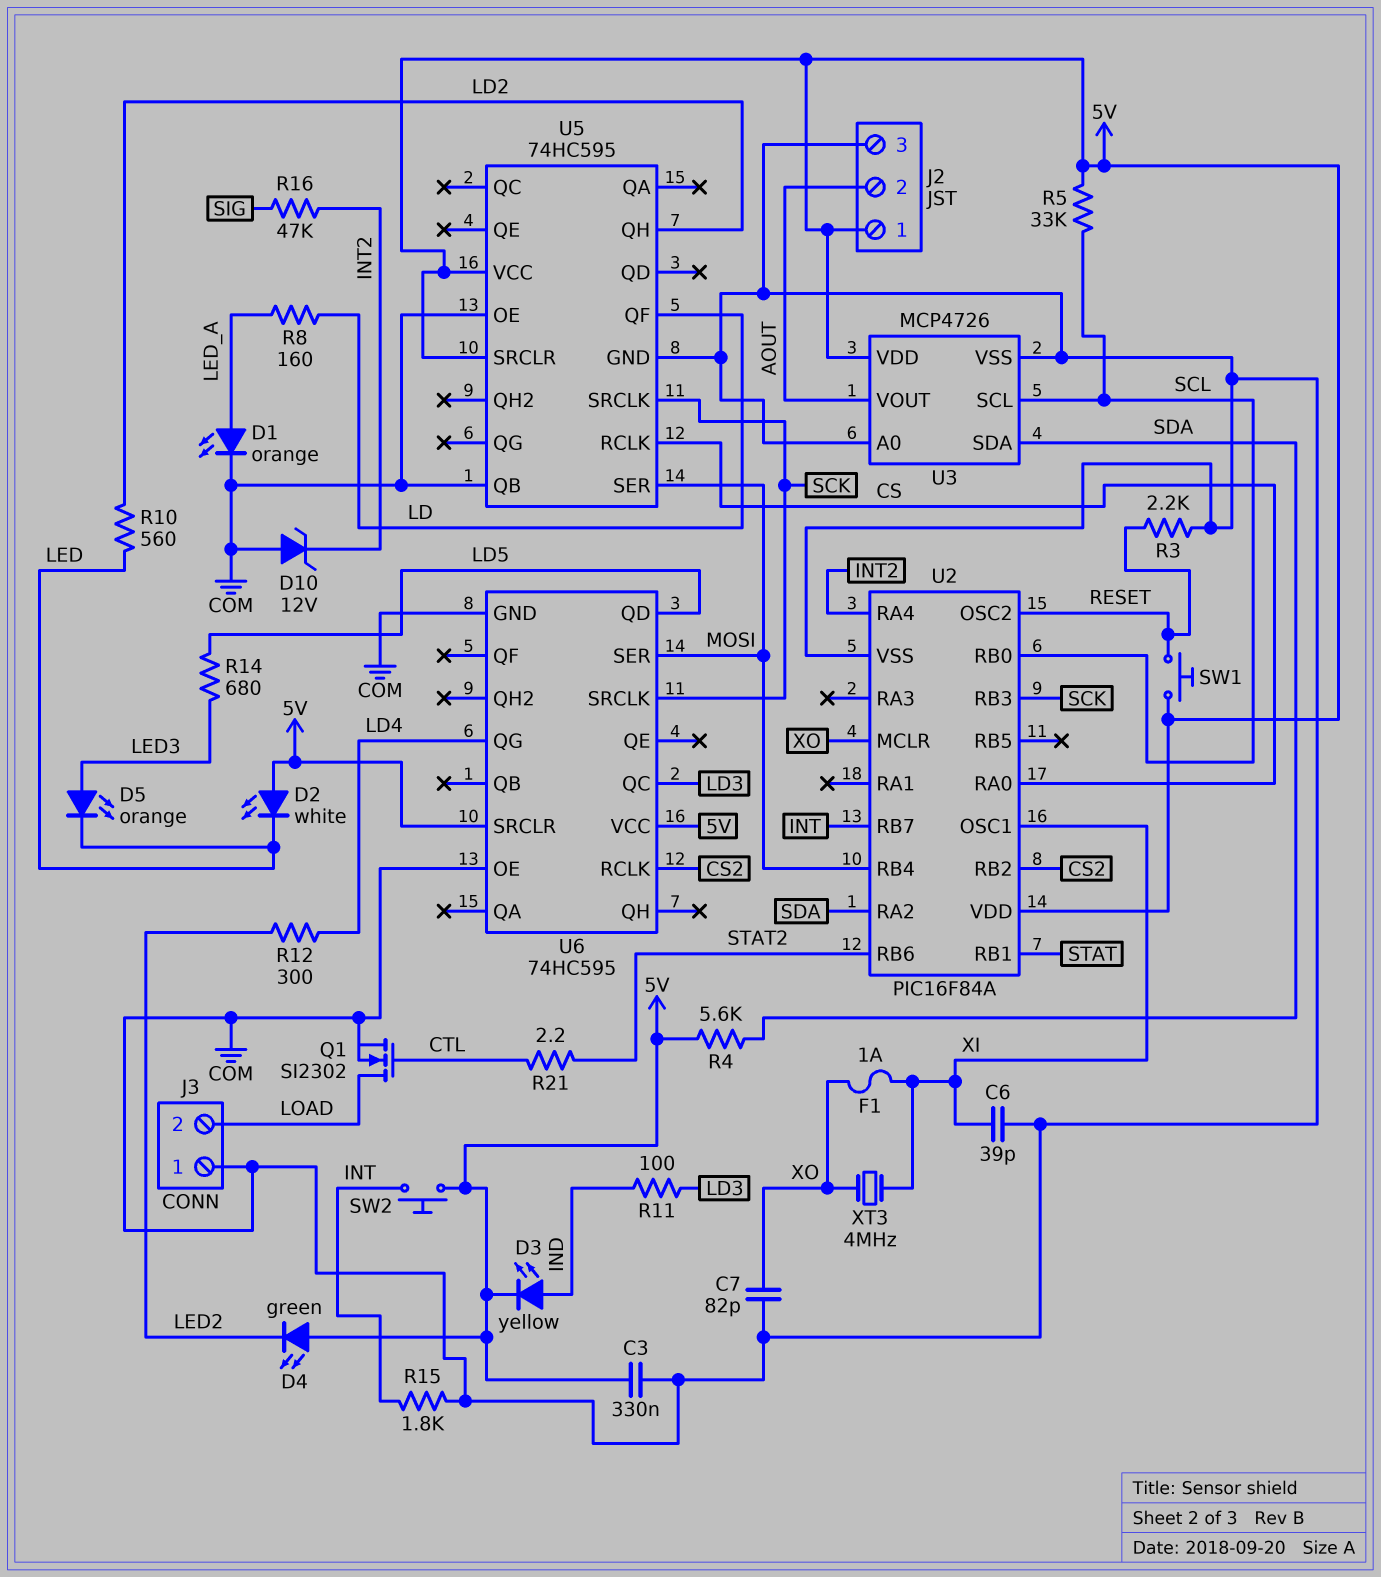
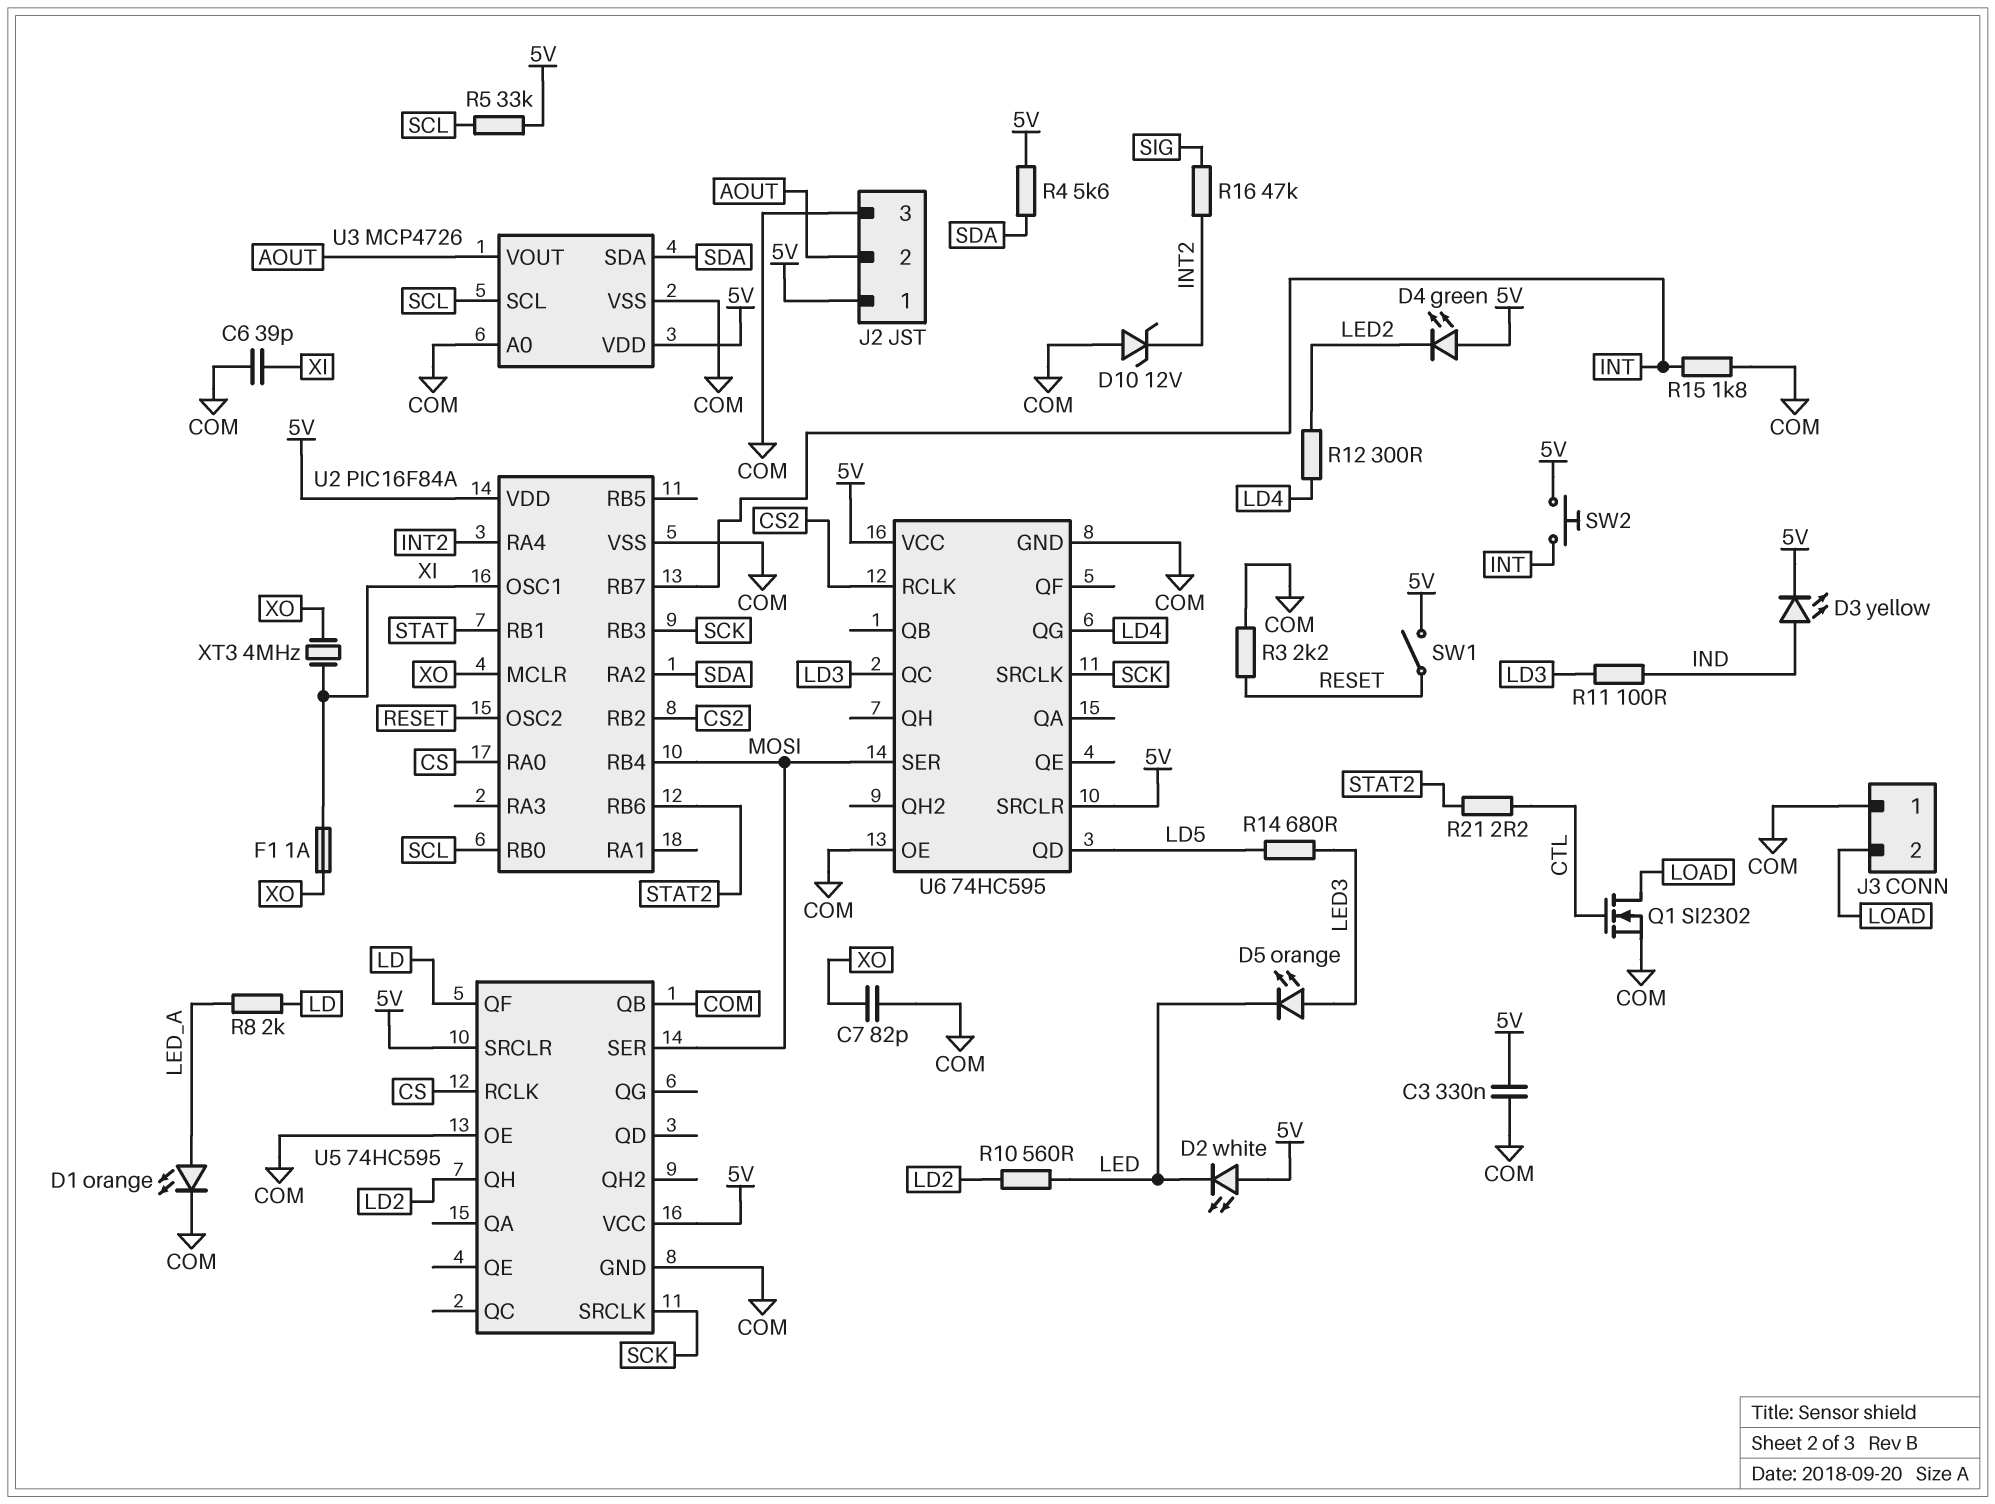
R8: 160 (LD, LED_A) -> 2k (LD, LED_A)
SW1: button (5V, RESET) -> switch (5V, RESET)

